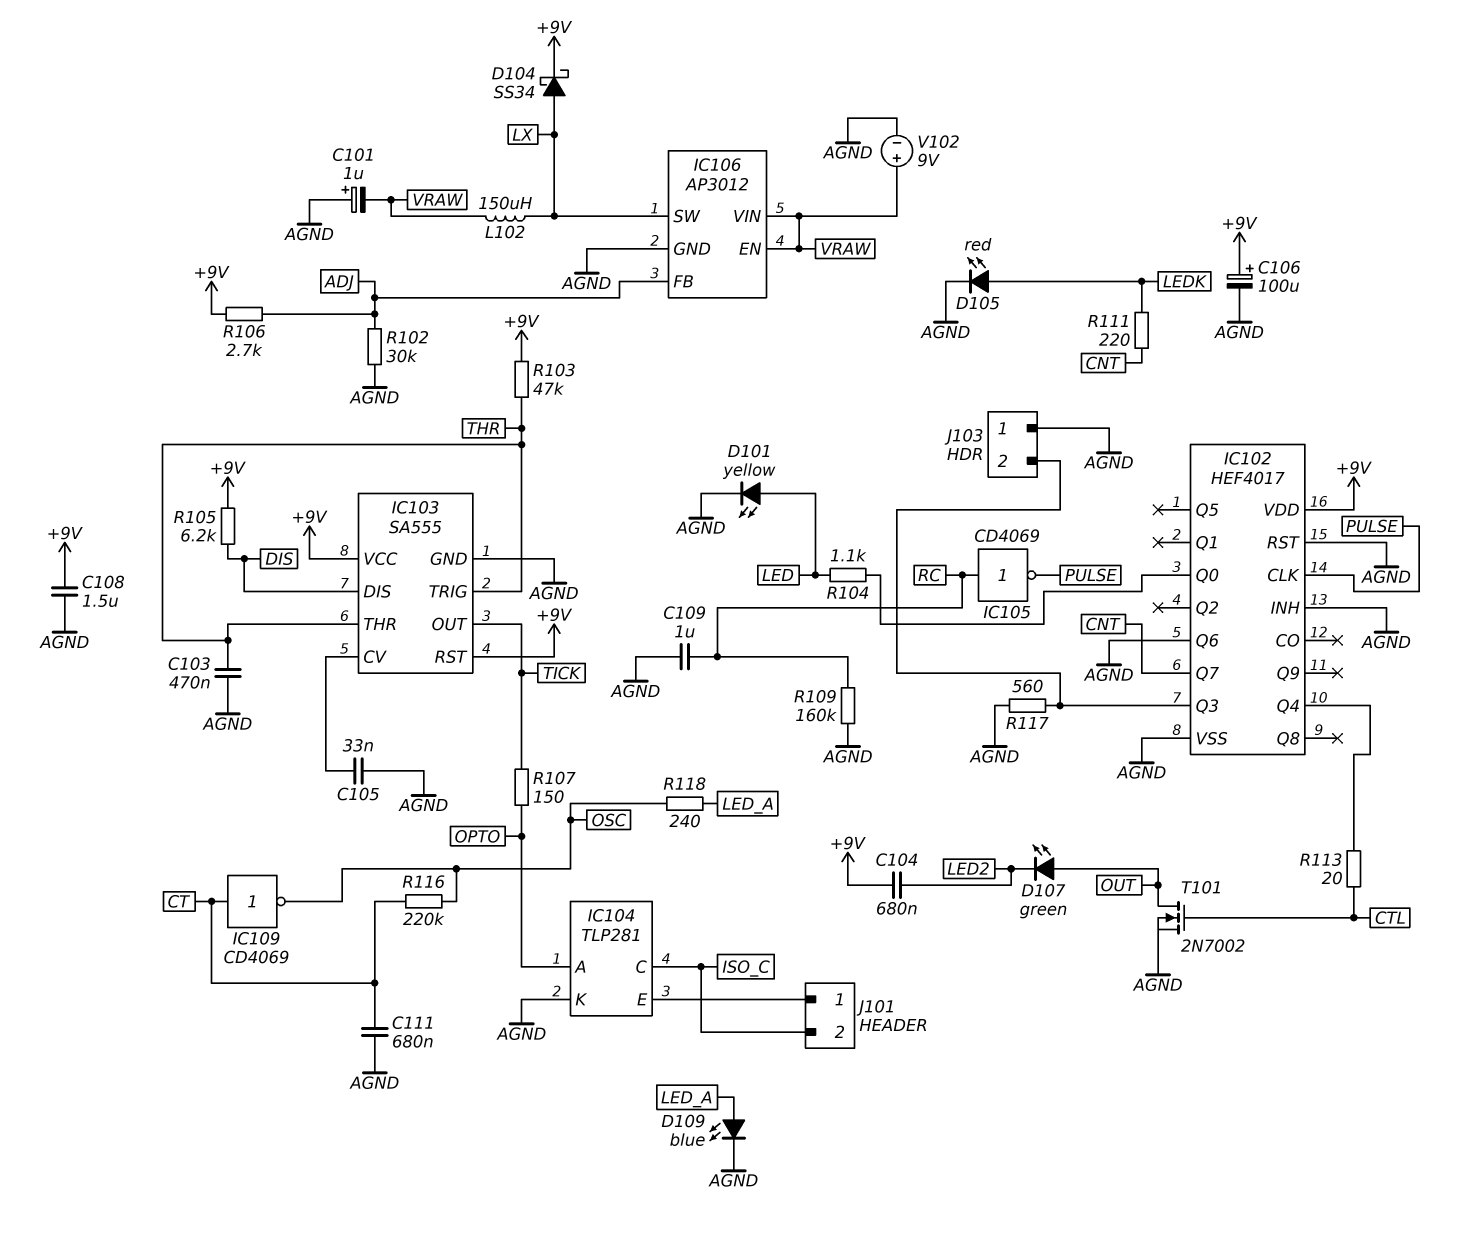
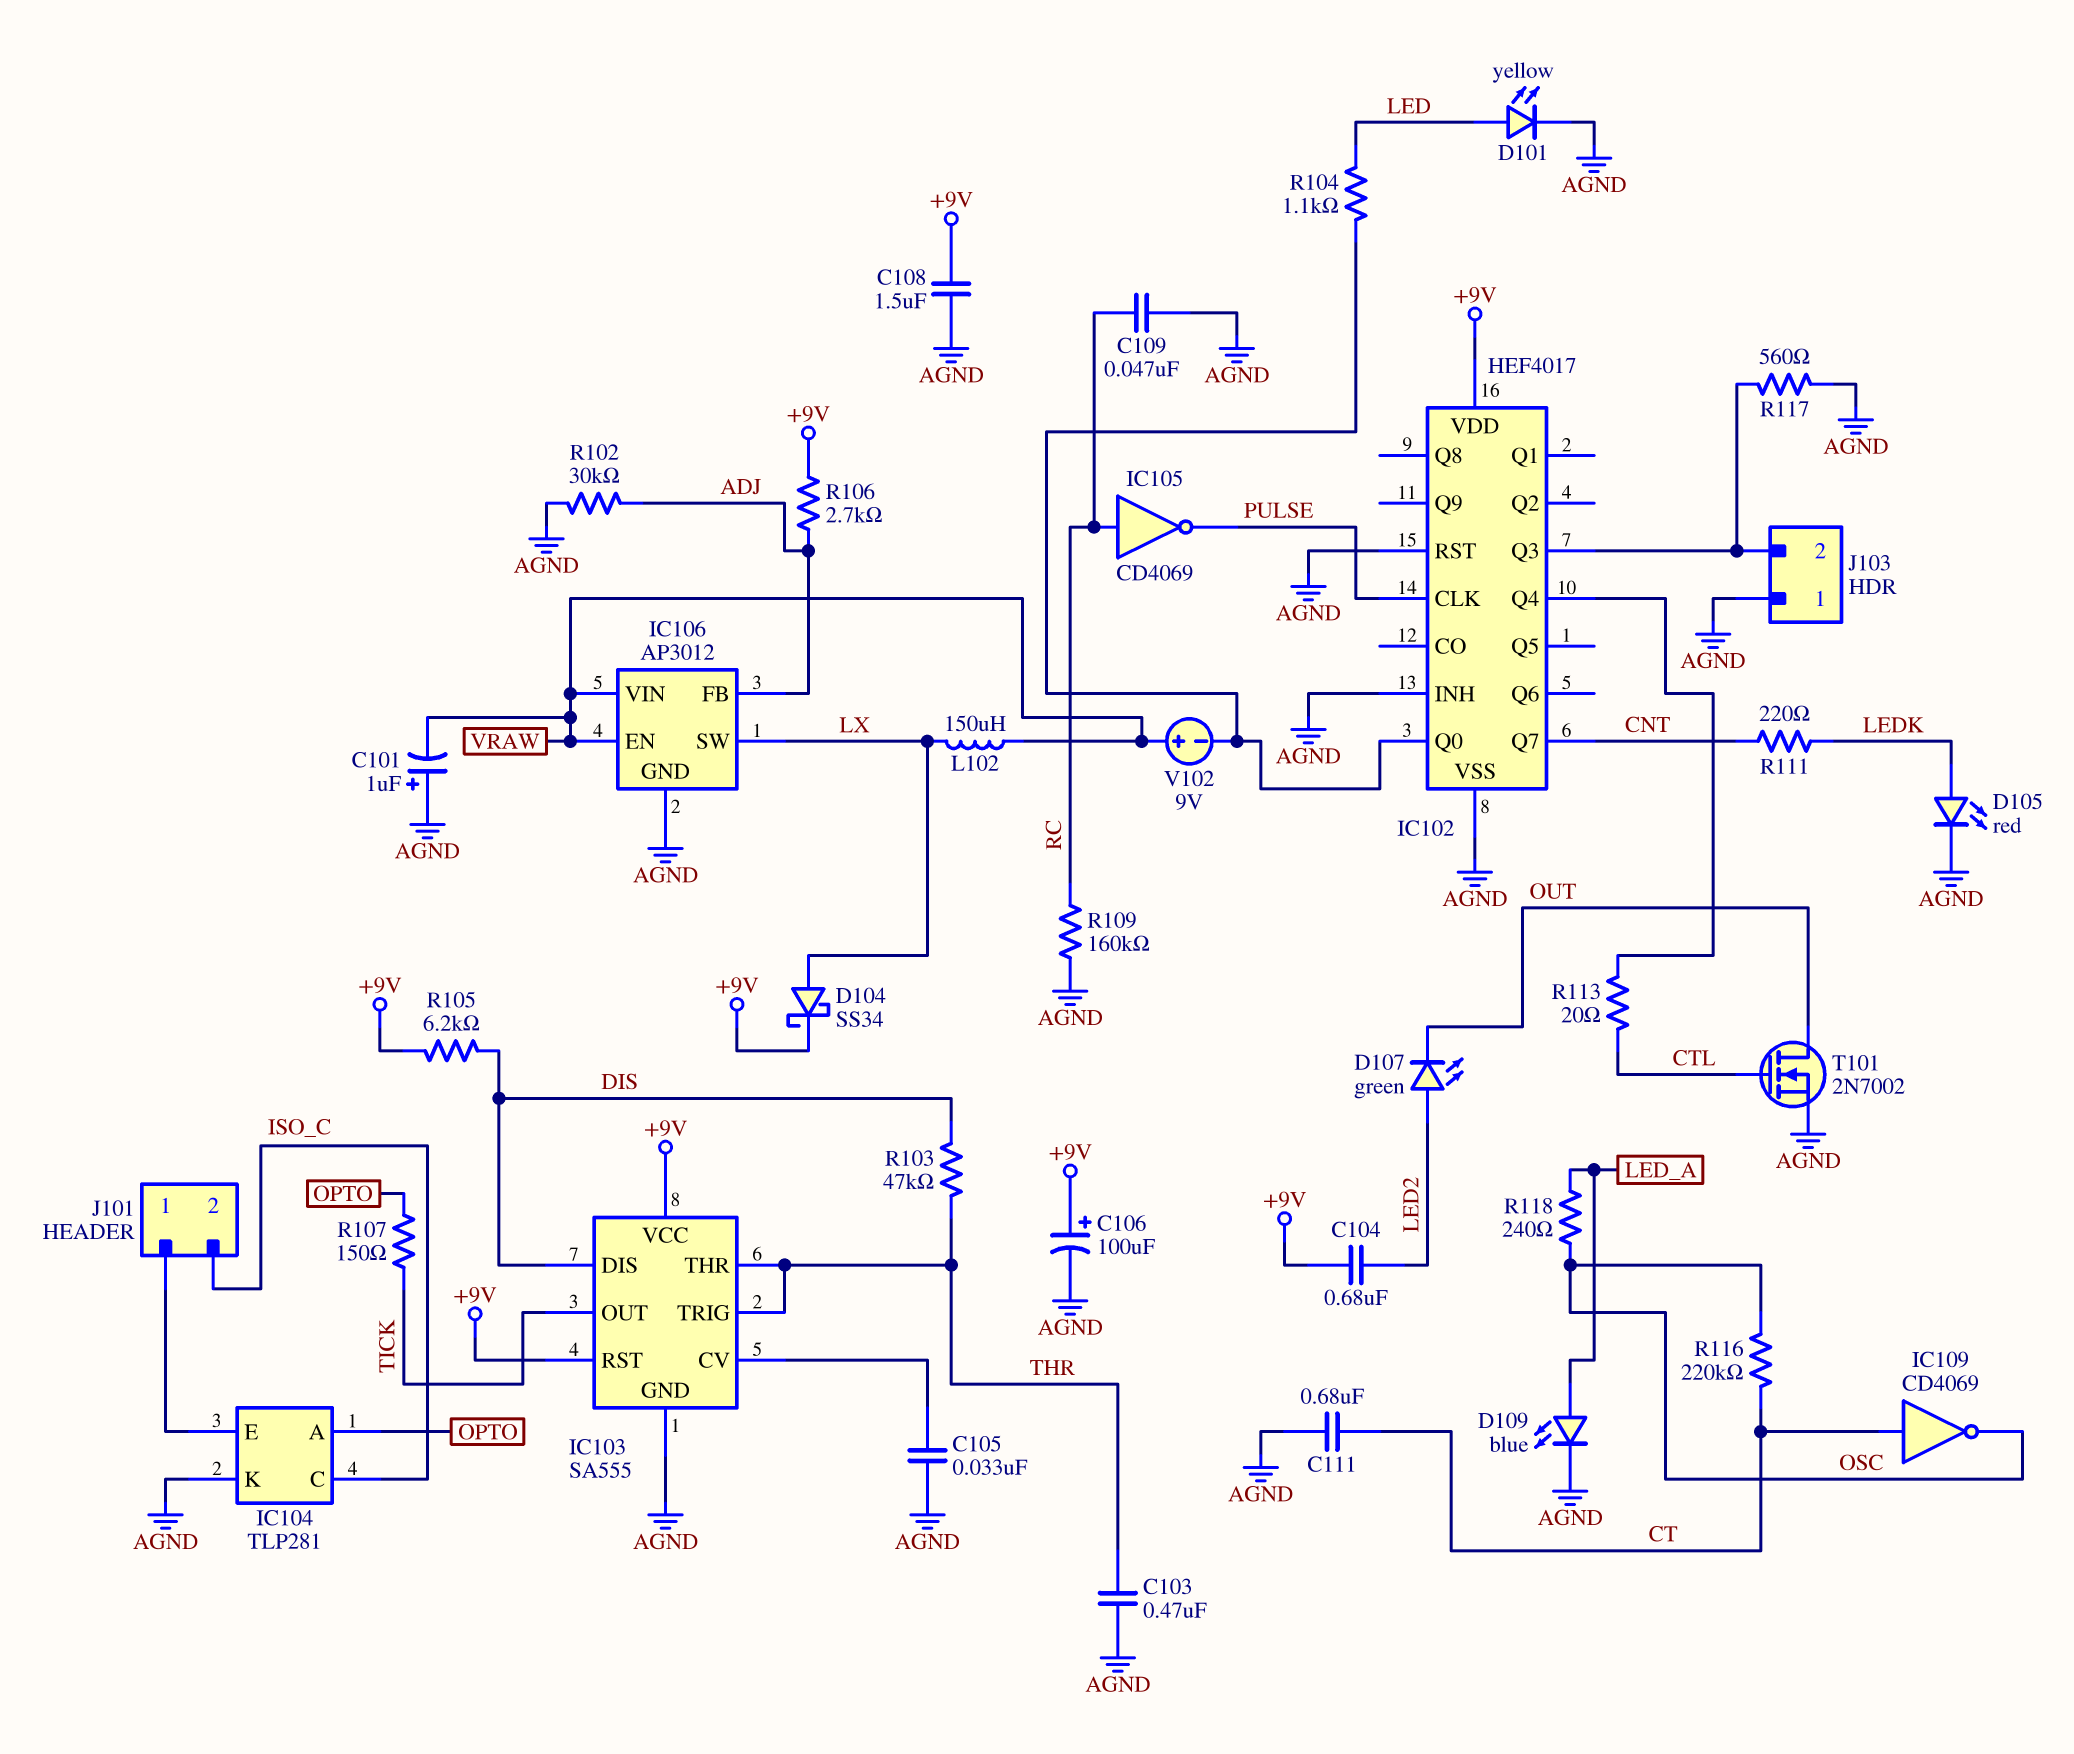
C109: 1uF (AGND, RC) -> 47nF (AGND, RC)
D107: LED green (A OUT, K LED2) -> LED green (A LED2, K OUT)
IC102 pin Q6: AGND -> none
R103: 47k (+9V, THR) -> 47k (DIS, THR)
V102: 9V (plus VRAW, minus AGND) -> 9V (plus VRAW, minus IC102/Q0)

